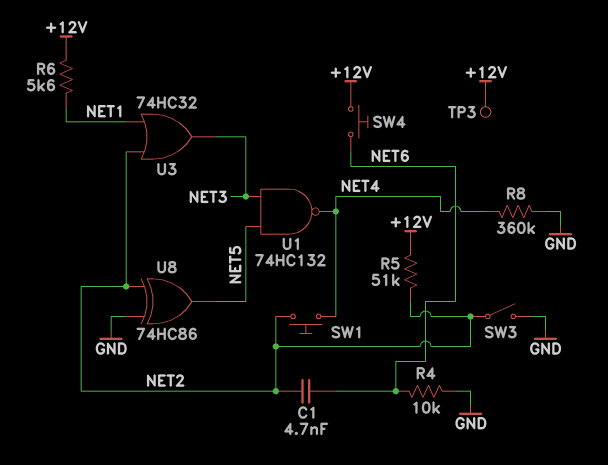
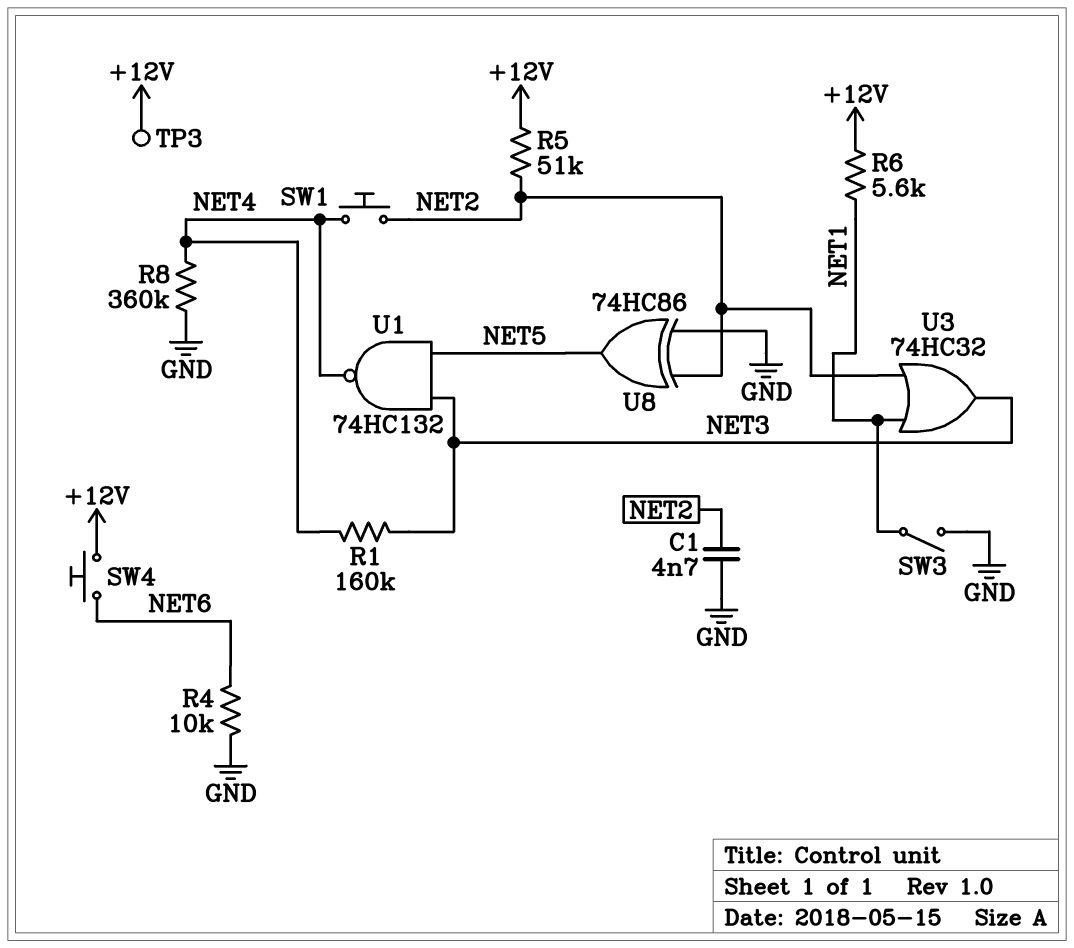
C1: 4.7nF (NET2, NET6) -> 4.7nF (GND, NET2)
R1: none -> 160k (NET3, NET4)
SW3: switch (GND, NET2) -> switch (GND, NET1)

